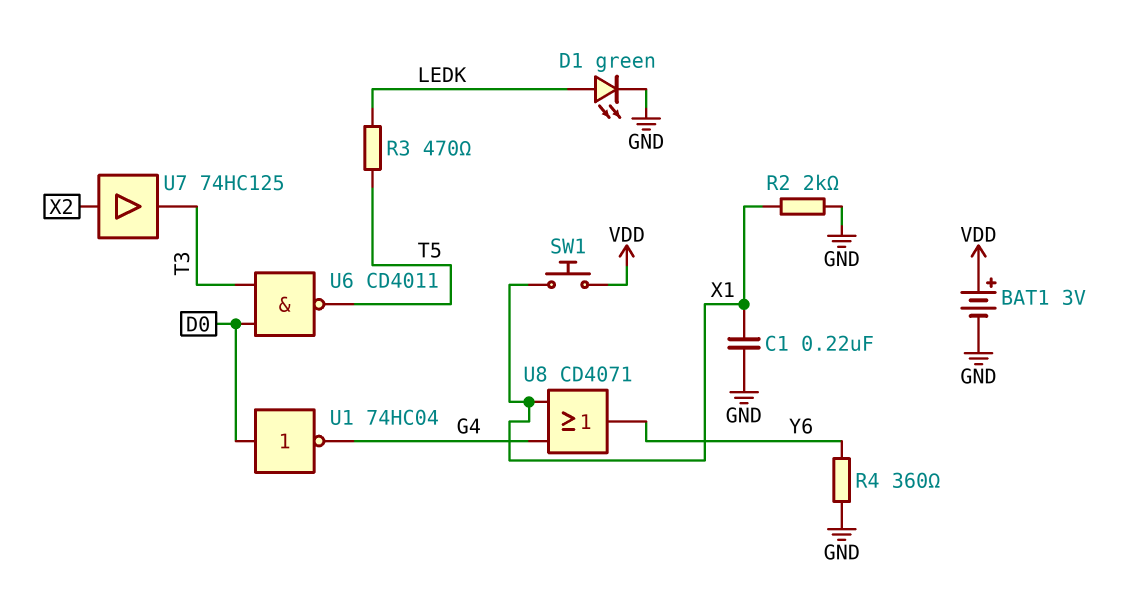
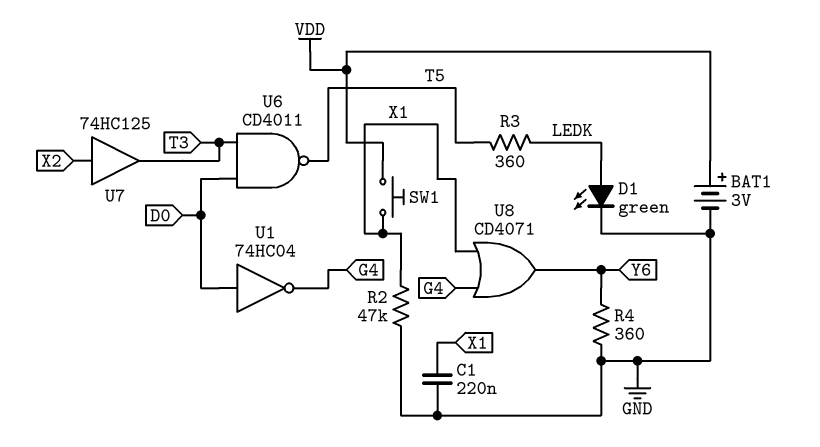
R2: 2k (GND, X1) -> 47k (GND, X1)
R3: 470 (LEDK, T5) -> 360 (LEDK, T5)

